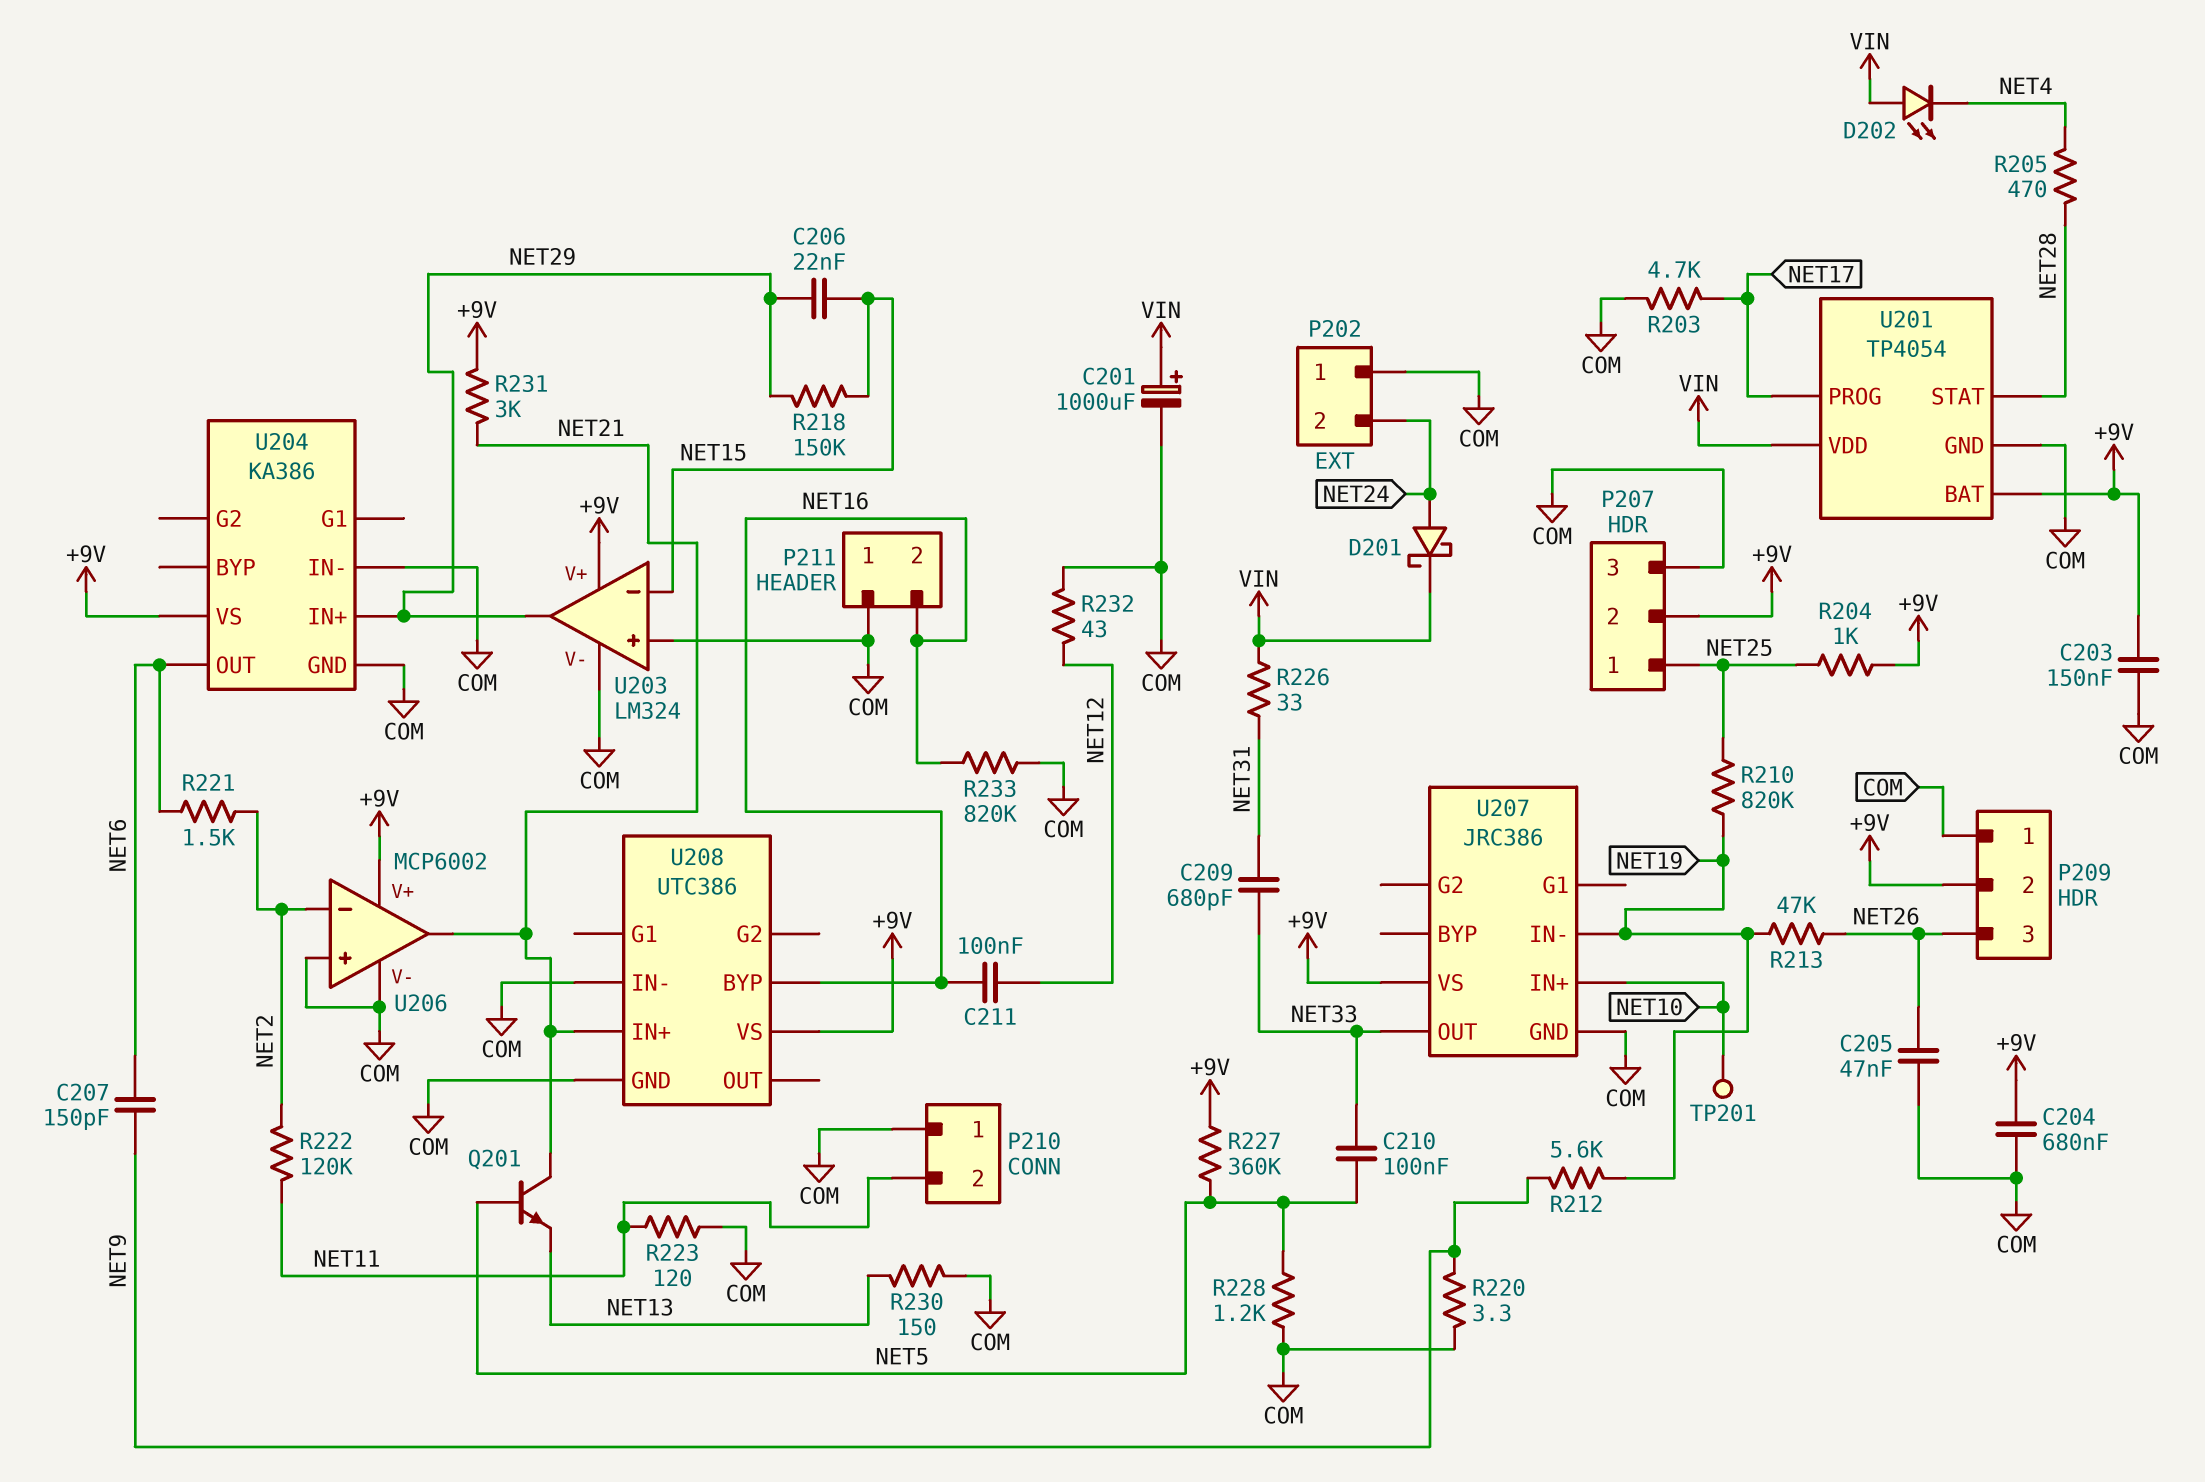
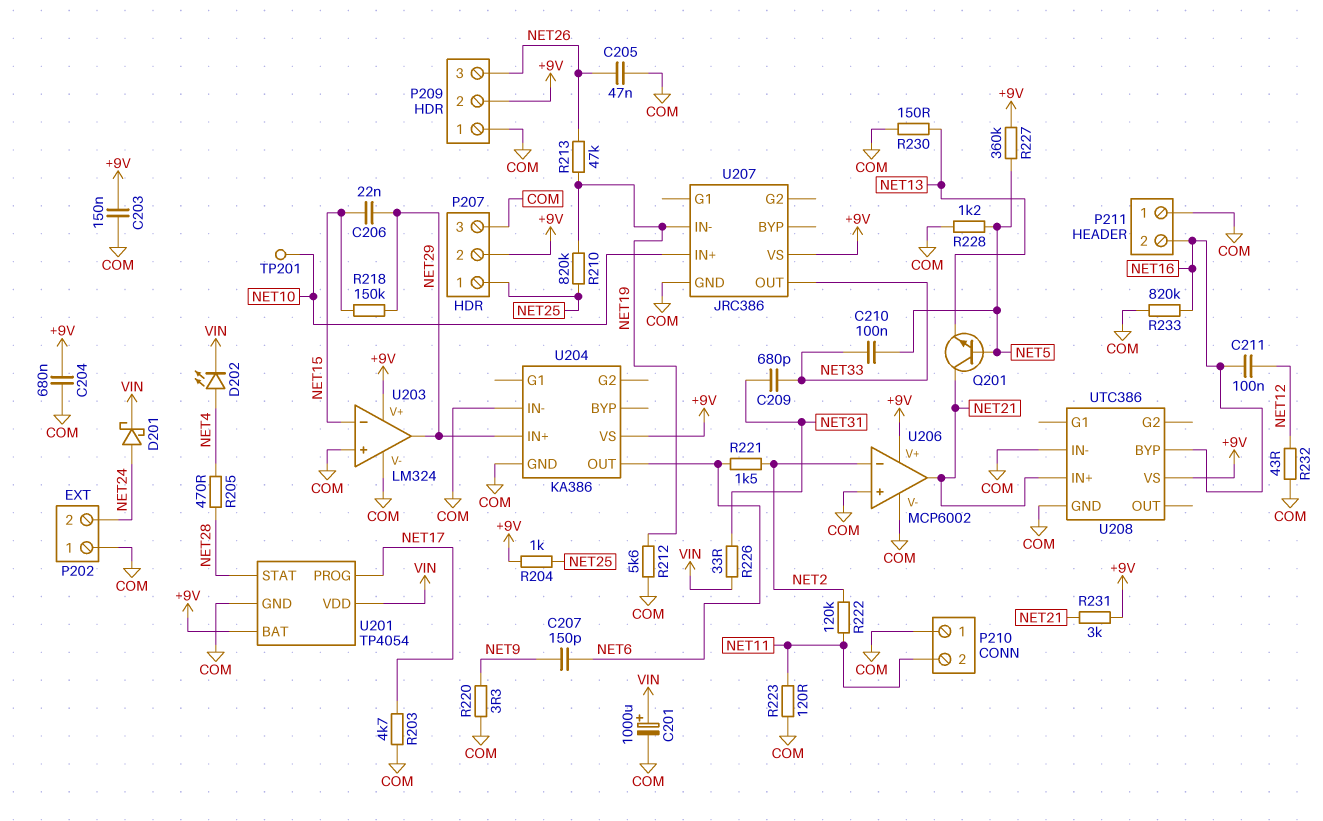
D202: LED (A VIN, K NET4) -> LED (A NET4, K VIN)
R212: 5.6k (NET9, NET19) -> 5.6k (COM, NET19)

